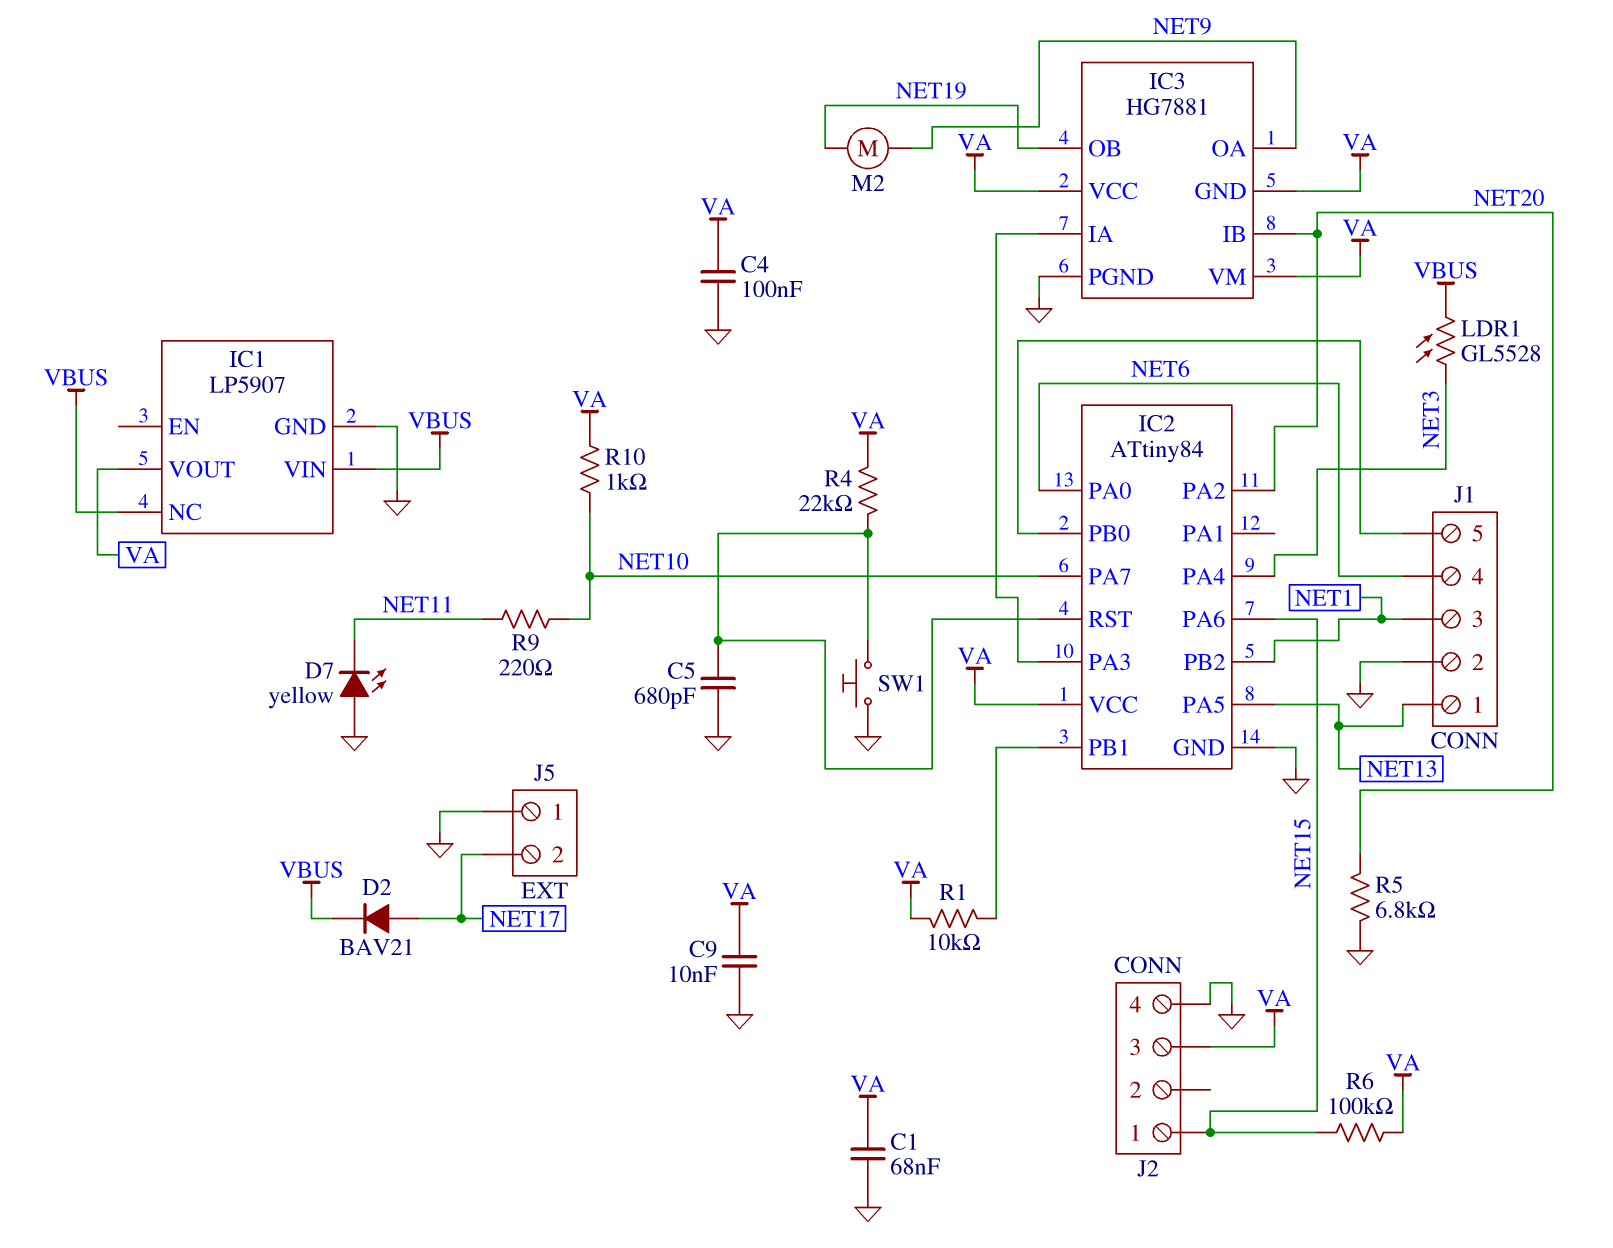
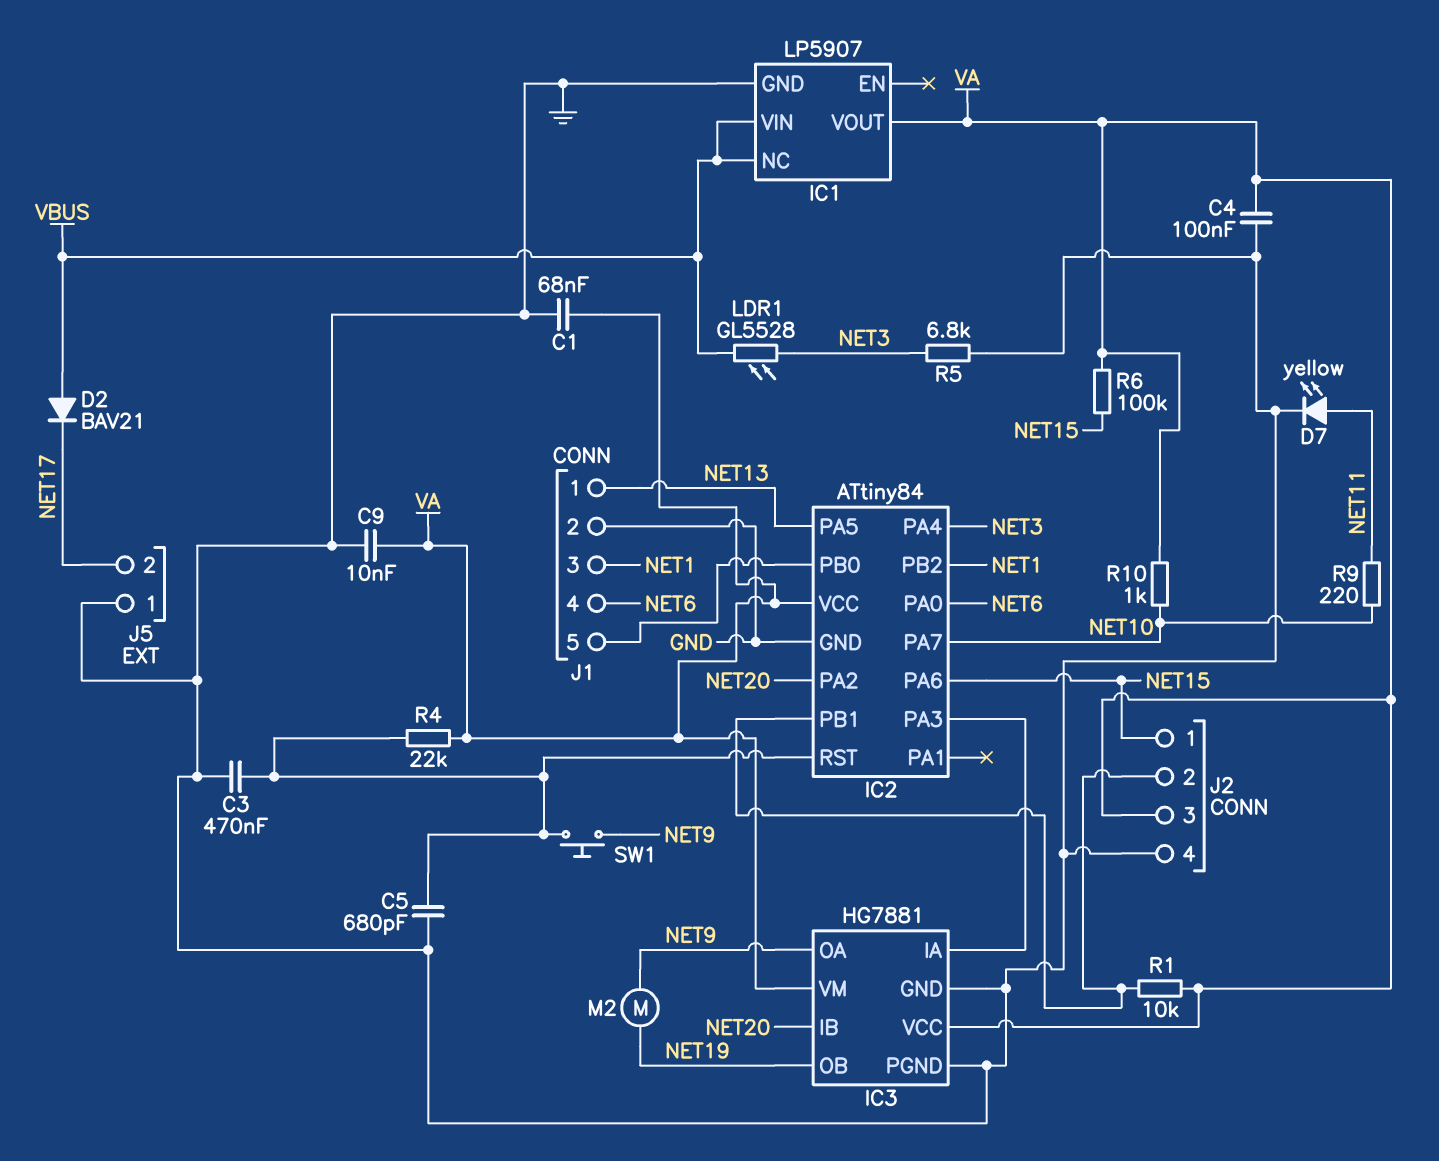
C3: none -> 470nF (GND, IC2/RST)
D2: diode BAV21 (A NET17, K VBUS) -> diode BAV21 (A VBUS, K NET17)
D7: LED yellow (A GND, K NET11) -> LED yellow (A NET11, K GND)
IC3 pin GND: VA -> GND
J2 pin 2: none -> IC2/PB1
R5: 6.8k (GND, NET20) -> 6.8k (GND, NET3)
SW1: button (GND, IC2/RST) -> button (IC2/RST, NET9)

